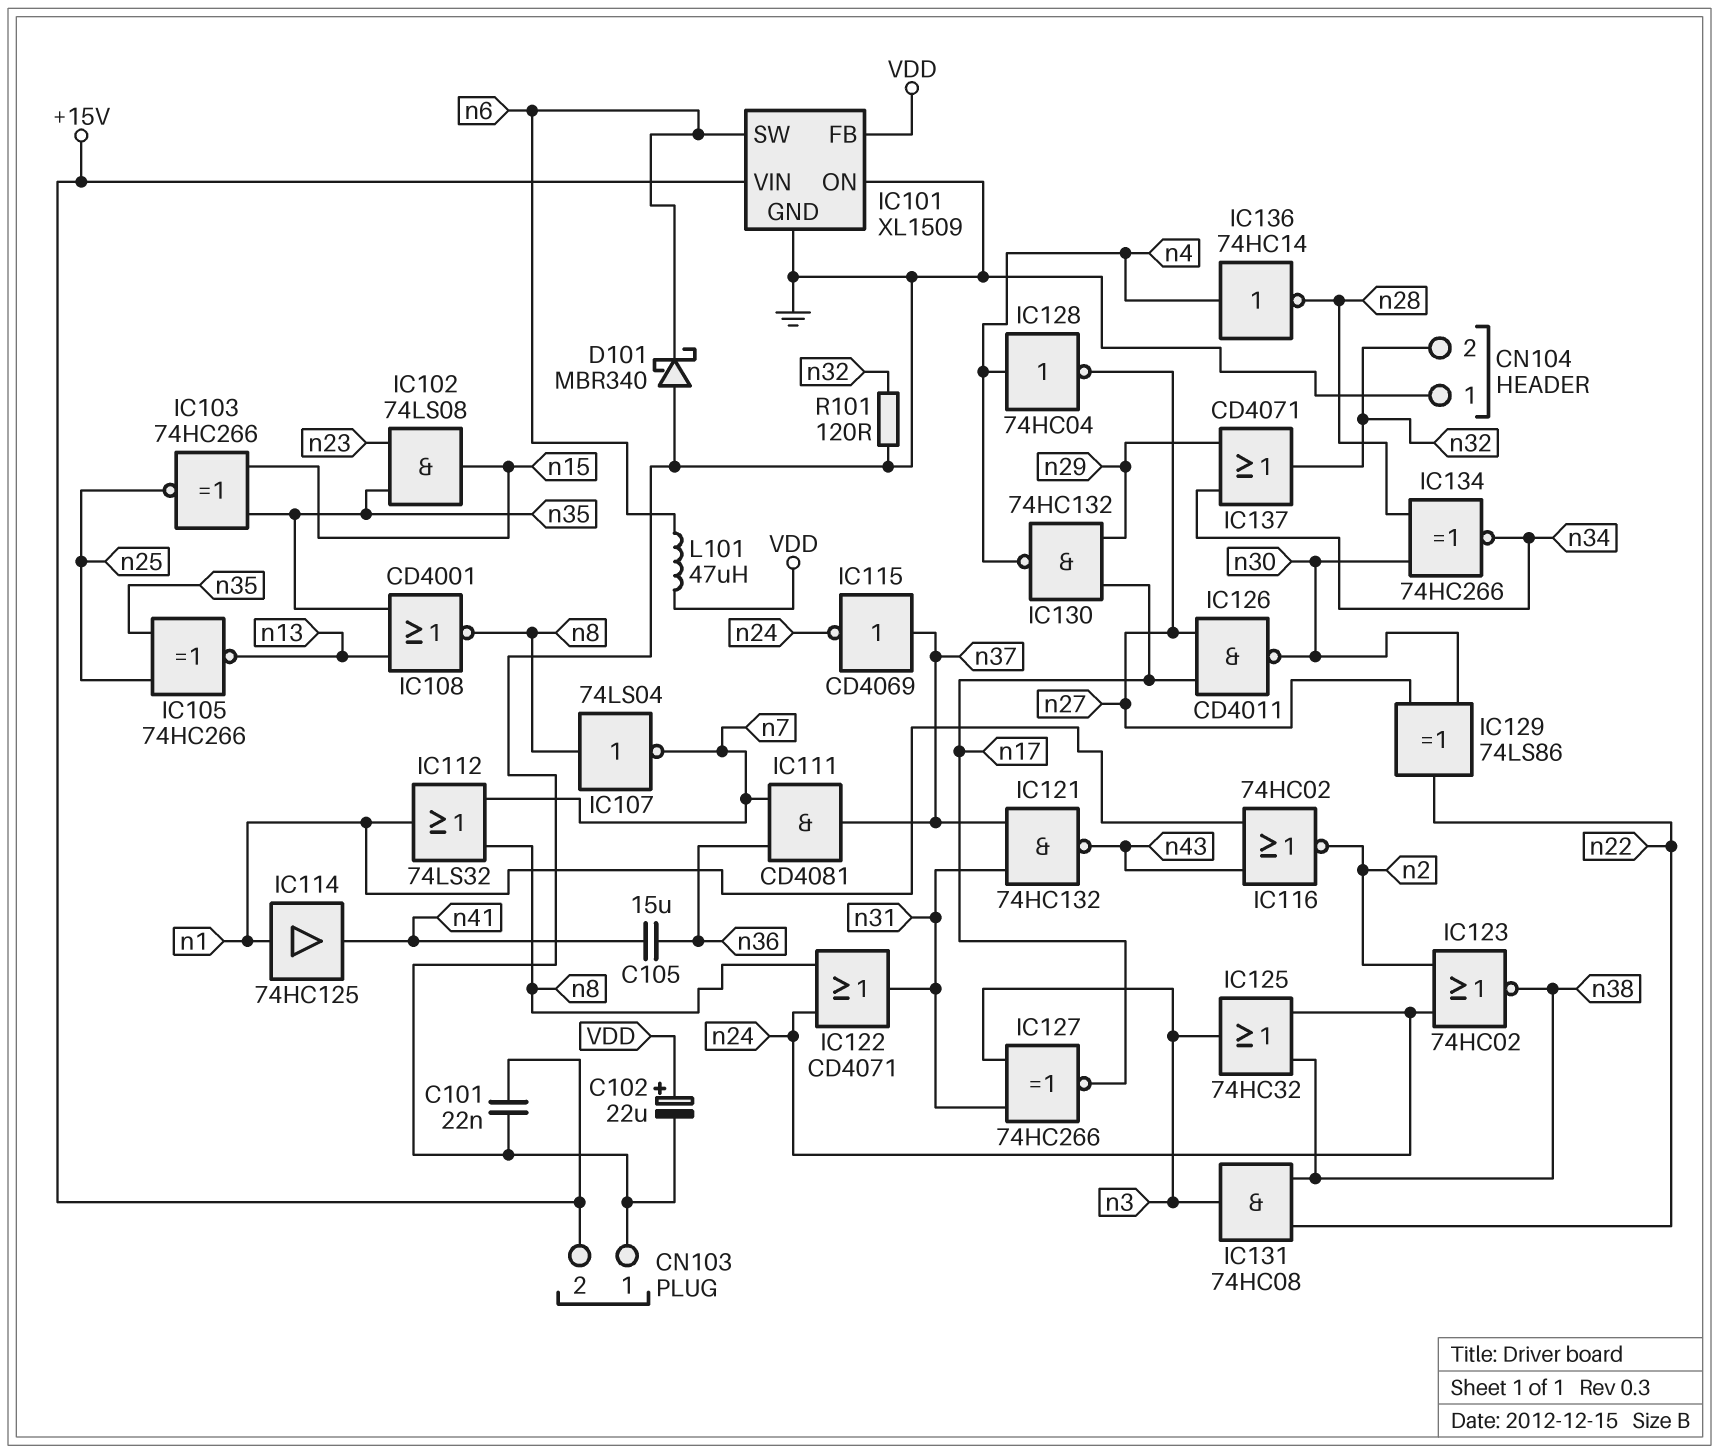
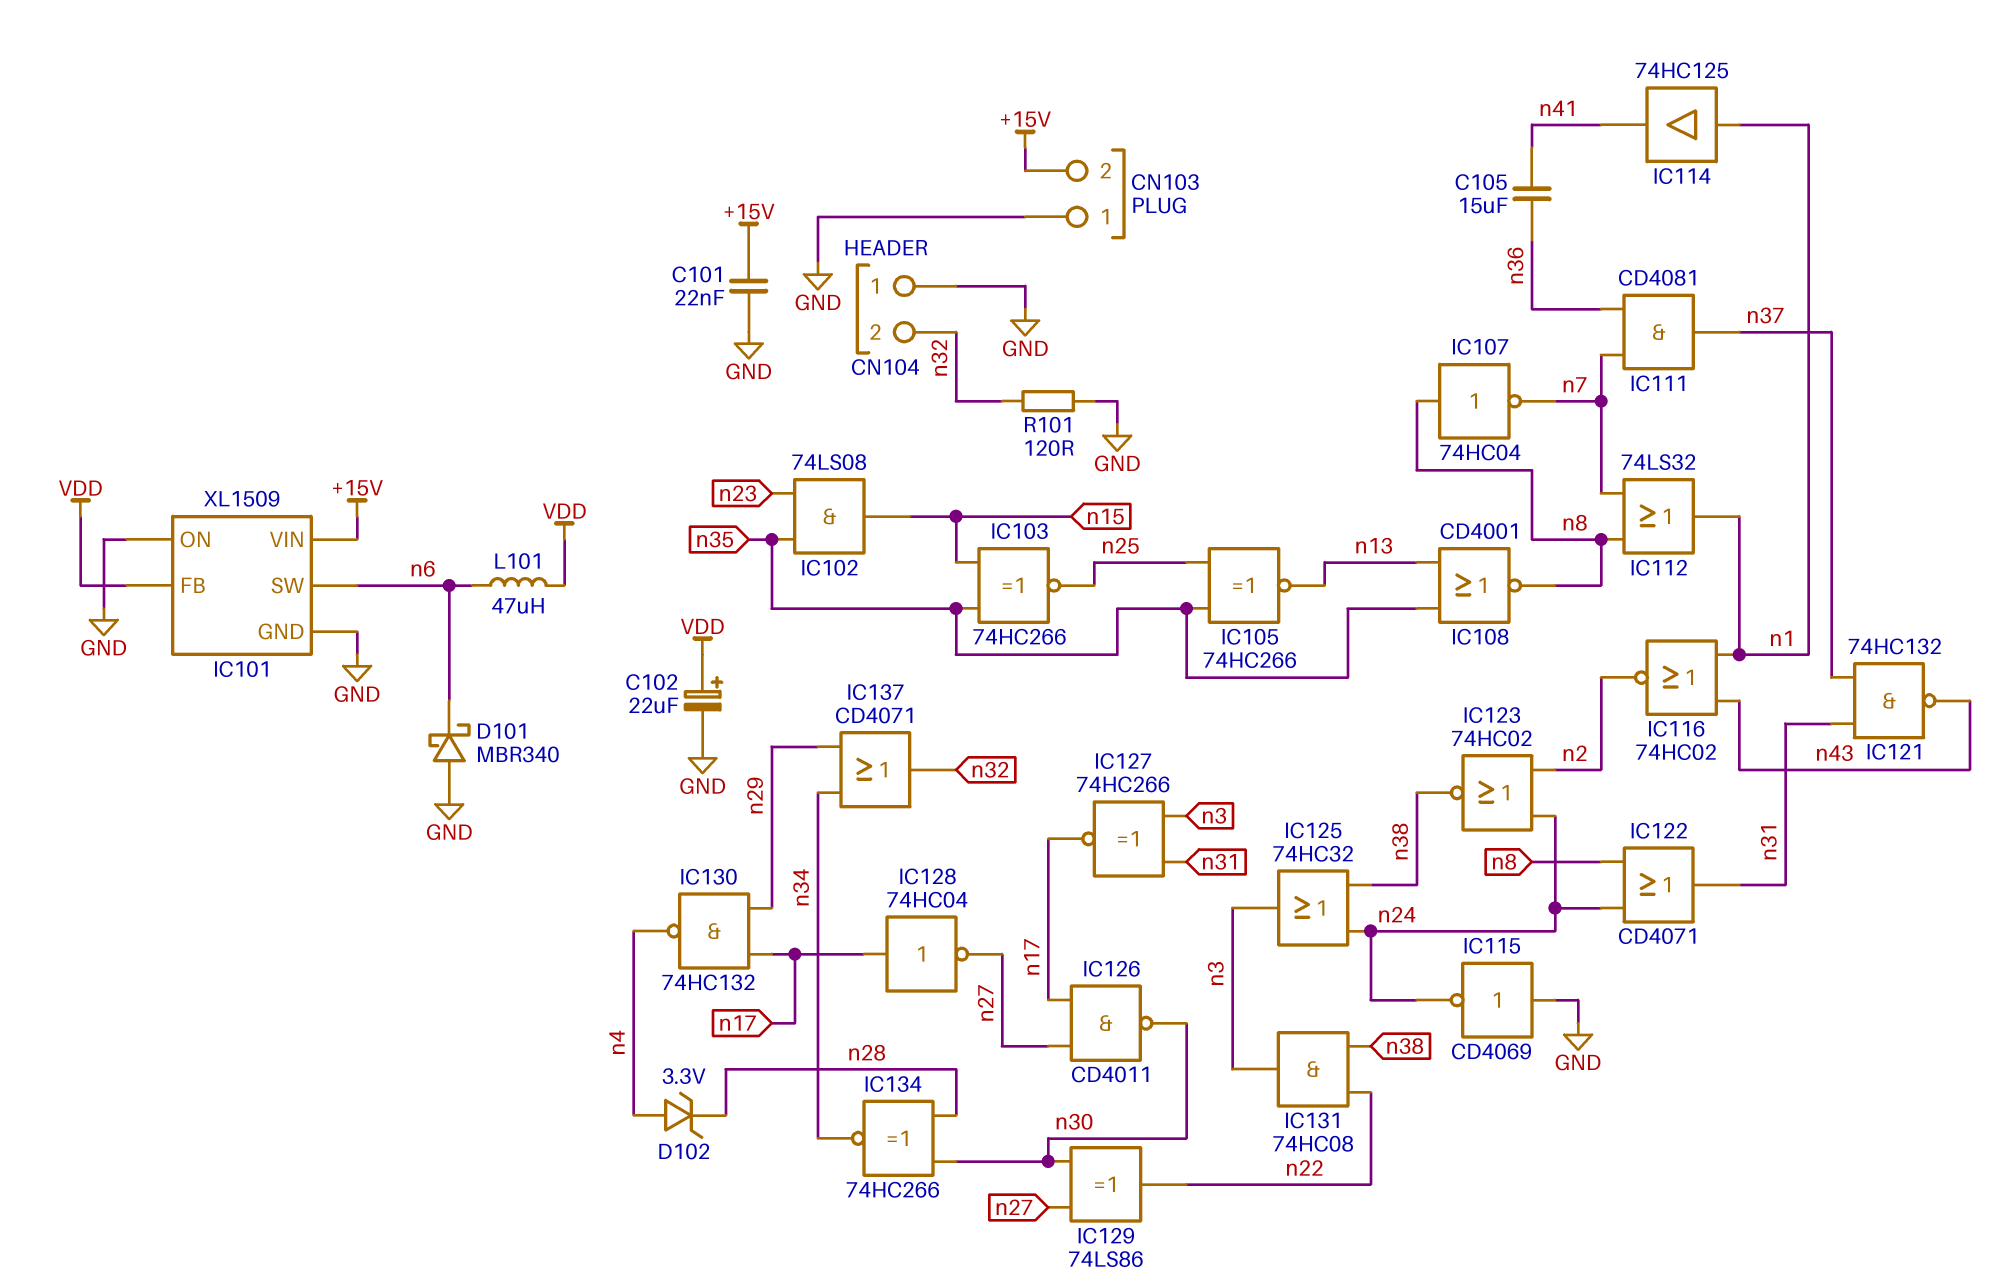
D102: none -> zener 3.3V (A n4, K n28)
IC107: NOT 74LS04 (in n8, out n7) -> NOT 74HC04 (in n8, out n7)
IC115: NOT CD4069 (in n37, out n24) -> NOT CD4069 (in GND, out n24)
IC128: NOT 74HC04 (in n4, out n27) -> NOT 74HC04 (in n17, out n27)
IC136: NOT 74HC14 (in n4, out n28) -> none

